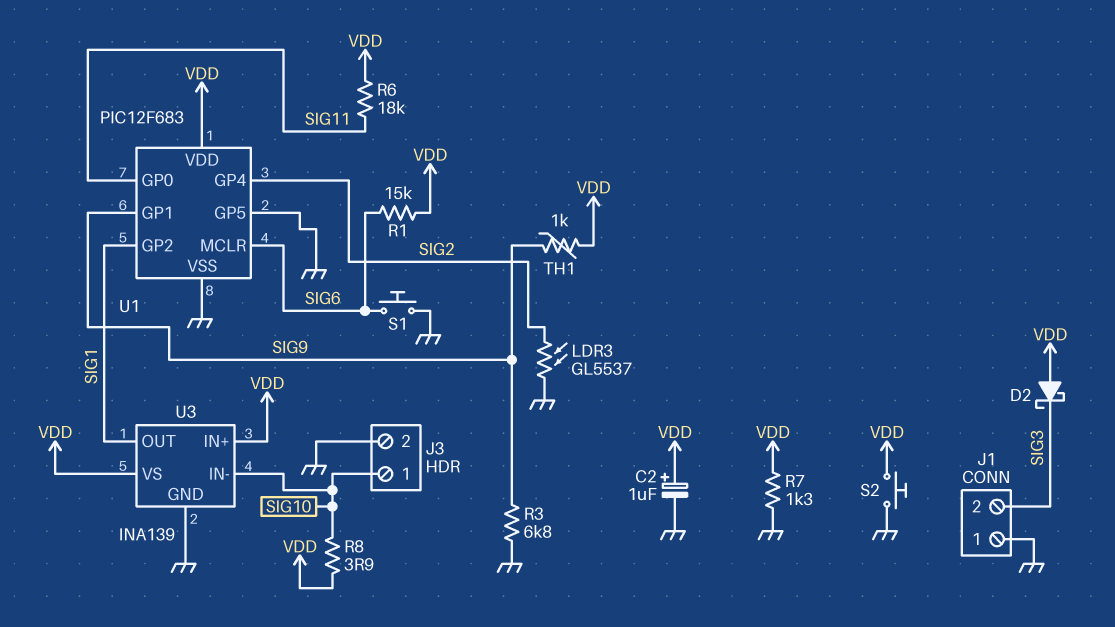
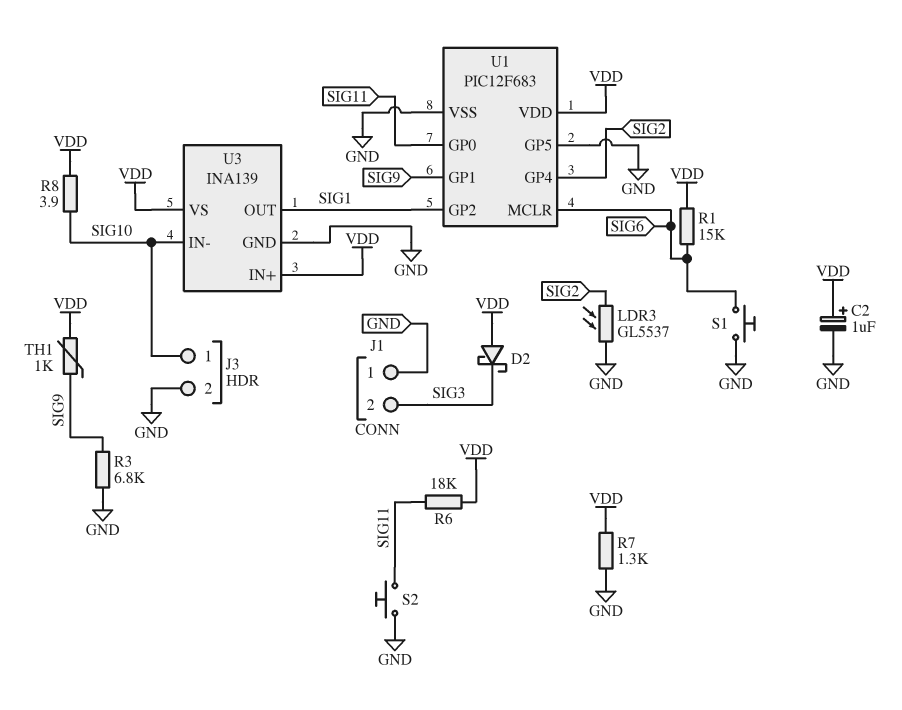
S2: button (GND, VDD) -> button (GND, SIG11)

